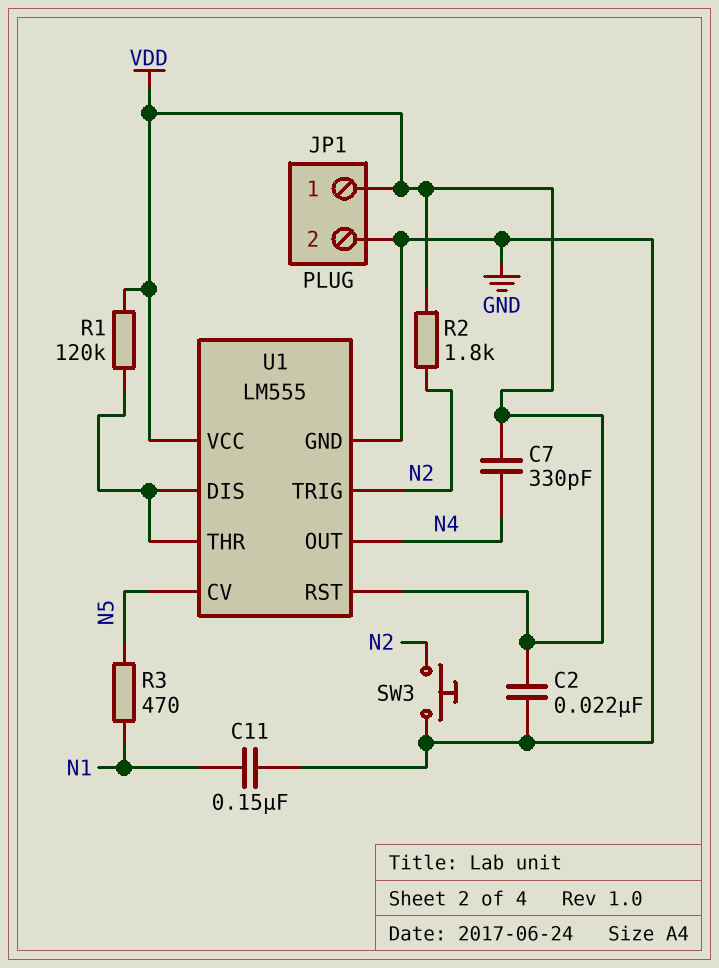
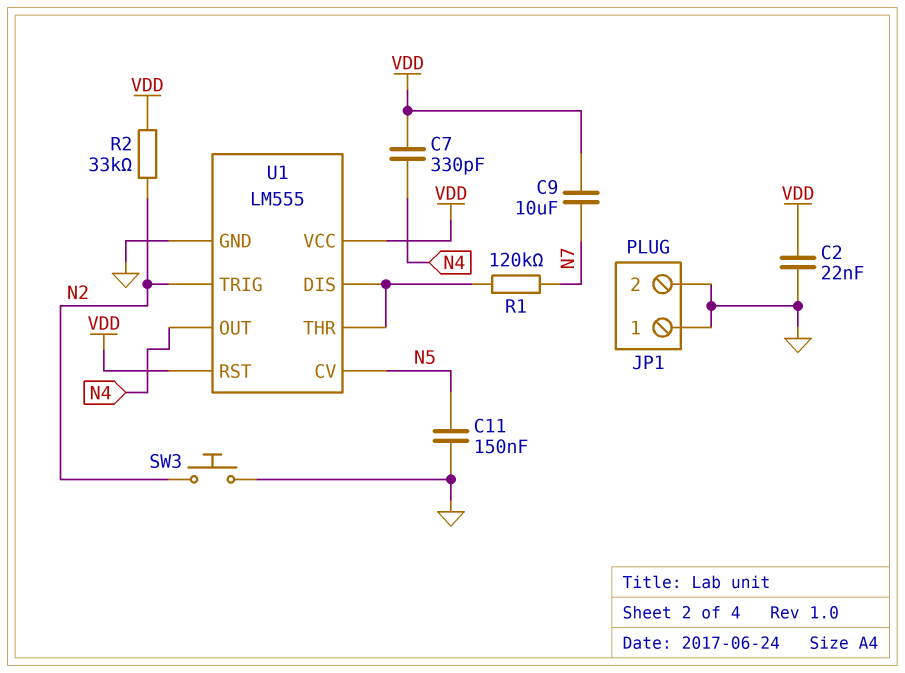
C9: none -> 10uF (N7, VDD)
C11: 150nF (GND, N1) -> 150nF (GND, N5)
JP1 pin 1: VDD -> GND
R1: 120k (U1/DIS, VDD) -> 120k (N7, U1/DIS)
R2: 1.8k (N2, VDD) -> 33k (N2, VDD)
R3: 470 (N1, N5) -> none

